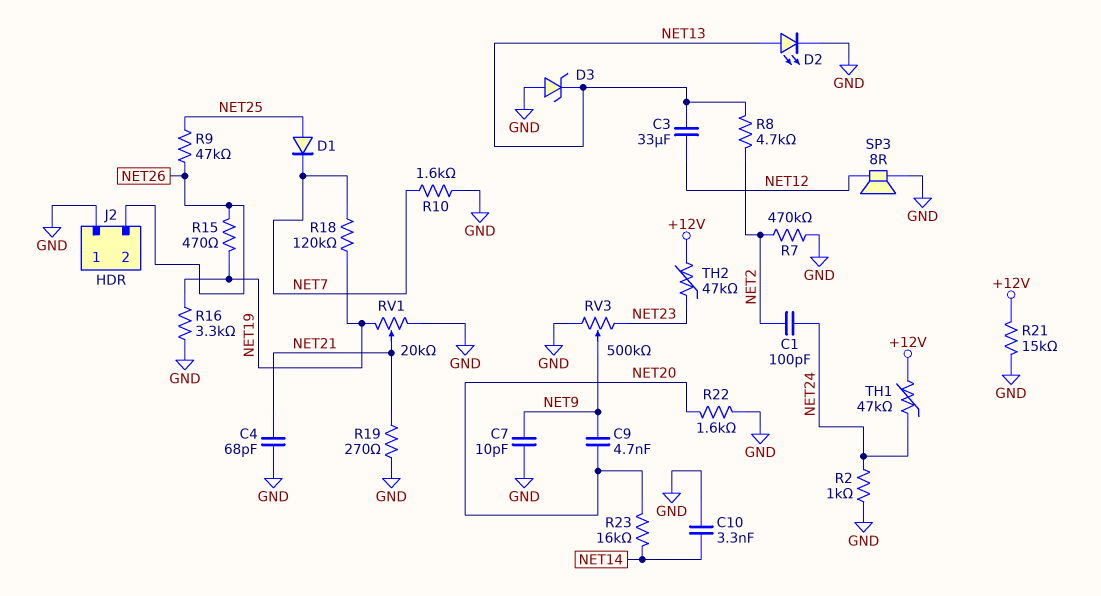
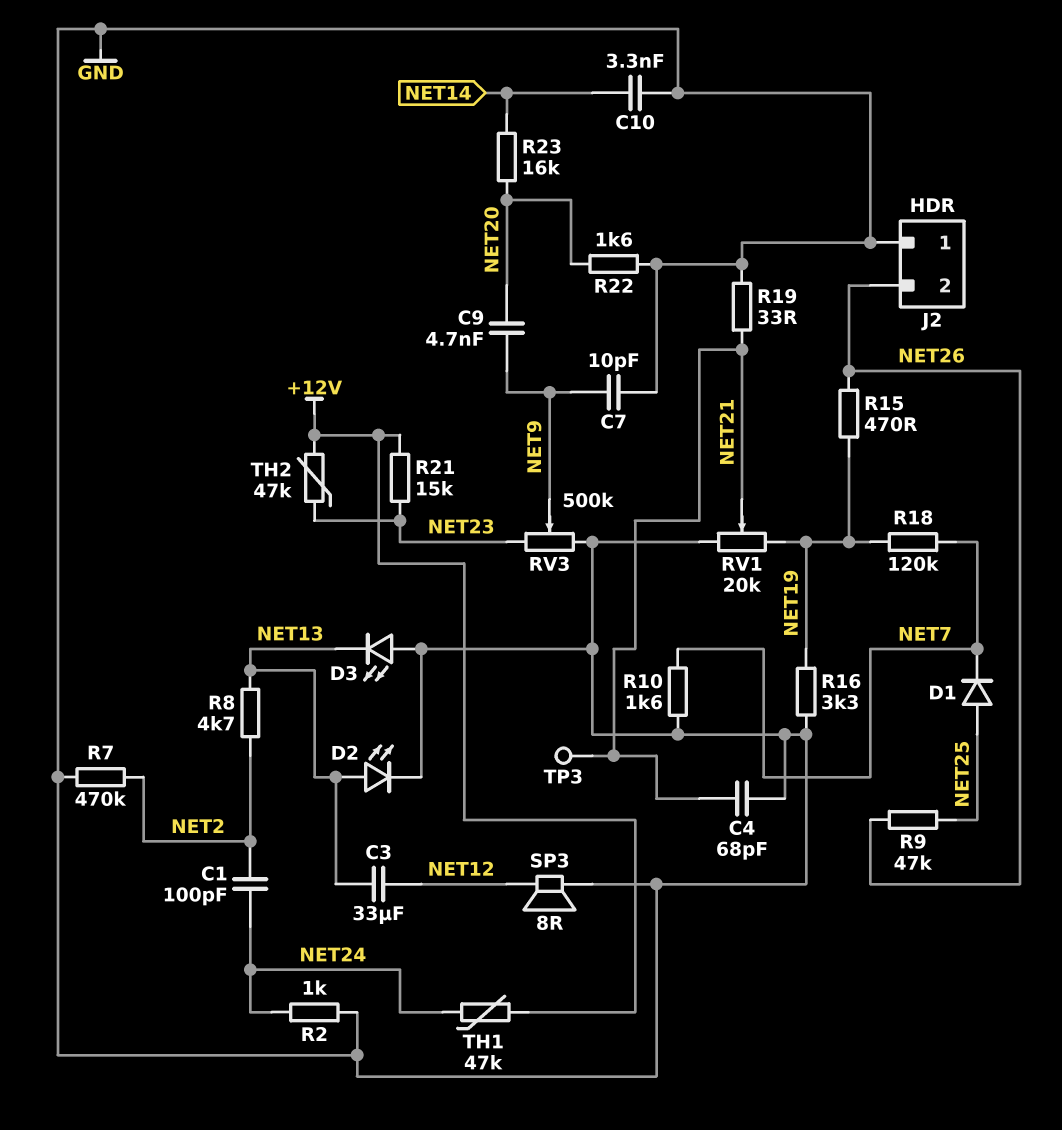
D3: zener (A GND, K NET13) -> LED (A GND, K NET13)
R19: 270 (GND, NET21) -> 33 (GND, NET21)
R21: 15k (+12V, GND) -> 15k (+12V, NET23)
TP3: none -> test point (NET21)

